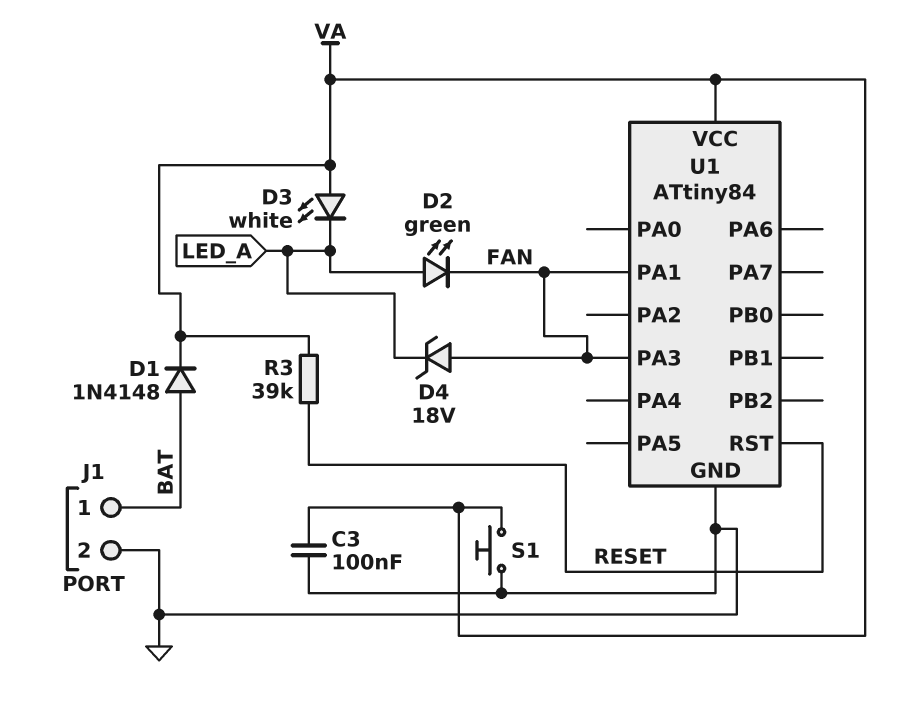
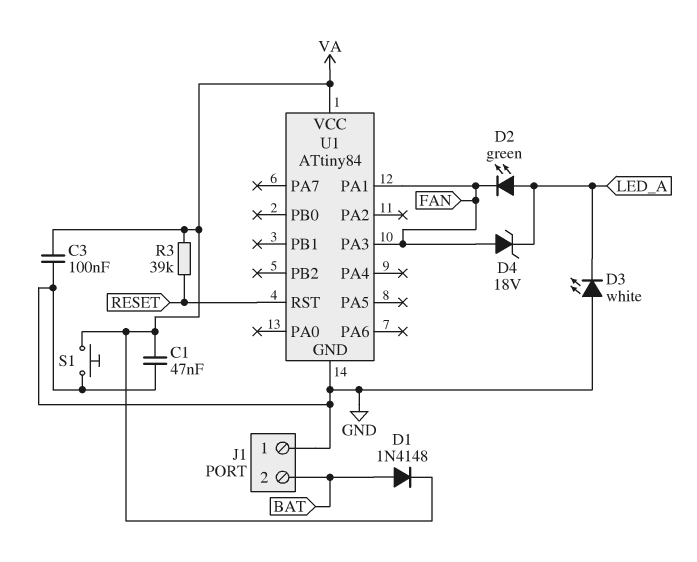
C1: none -> 47nF (GND, VA)
D3: LED white (A VA, K LED_A) -> LED white (A GND, K LED_A)
J1 pin 1: BAT -> GND
J1 pin 2: GND -> BAT

